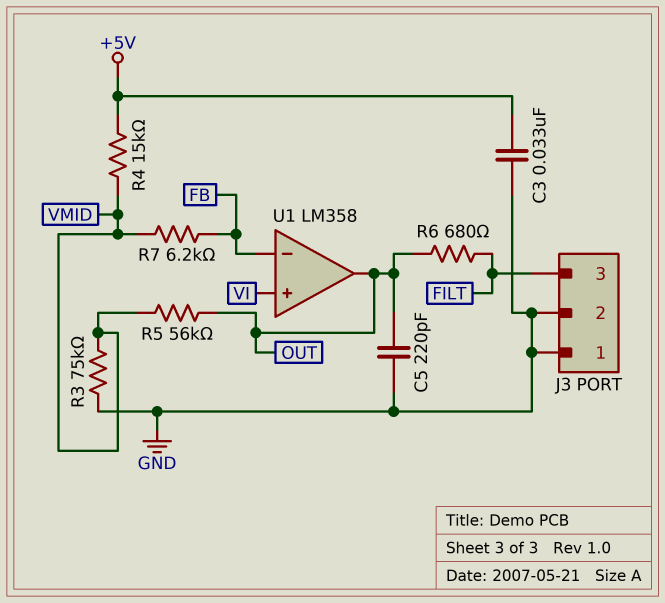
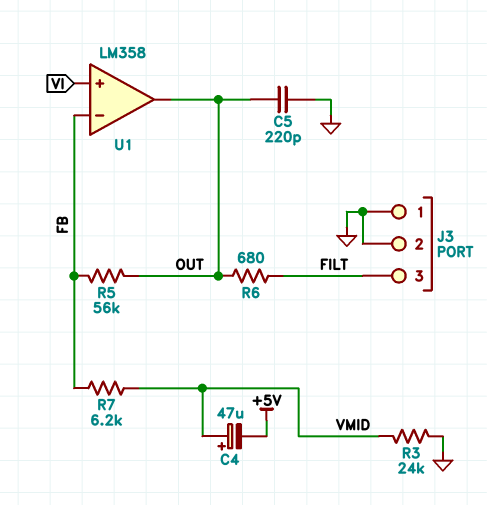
C3: 33nF (+5V, GND) -> none
C4: none -> 47uF (plus VMID, minus +5V)
R3: 75k (GND, VMID) -> 24k (GND, VMID)
R4: 15k (+5V, VMID) -> none
R5: 56k (OUT, VMID) -> 56k (FB, OUT)

